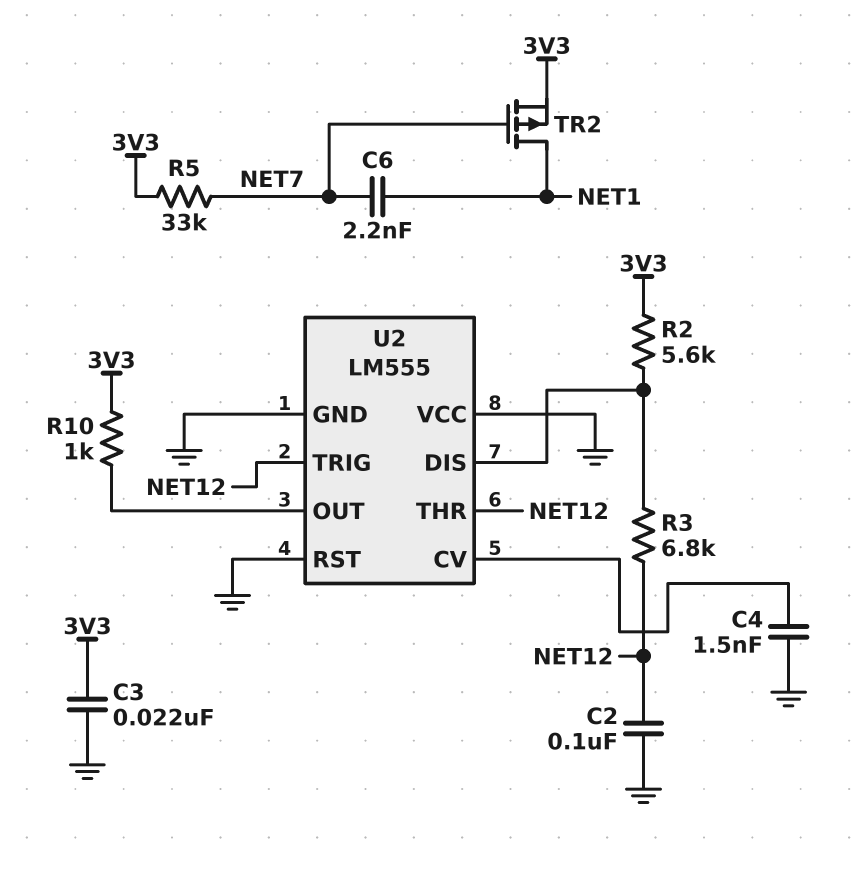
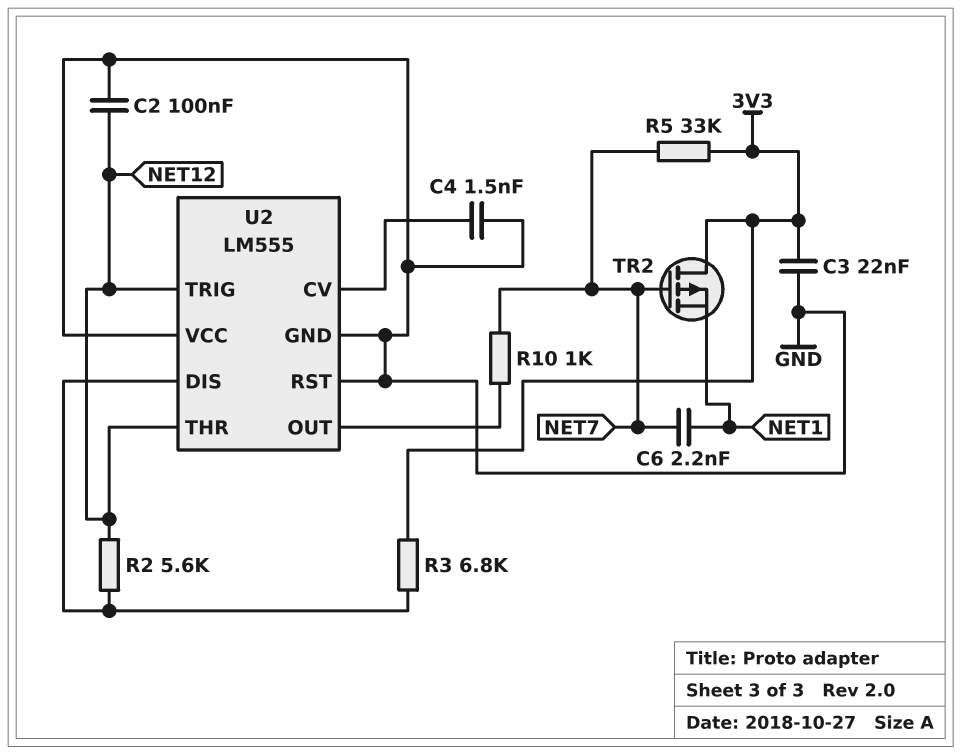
R2: 5.6k (3V3, U2/DIS) -> 5.6k (NET12, U2/DIS)
R3: 6.8k (NET12, U2/DIS) -> 6.8k (3V3, U2/DIS)
R10: 1k (3V3, U2/OUT) -> 1k (NET7, U2/OUT)
TR2: PMOS (G NET7, D NET1, S 3V3) -> PMOS (G NET7, D 3V3, S NET1)

